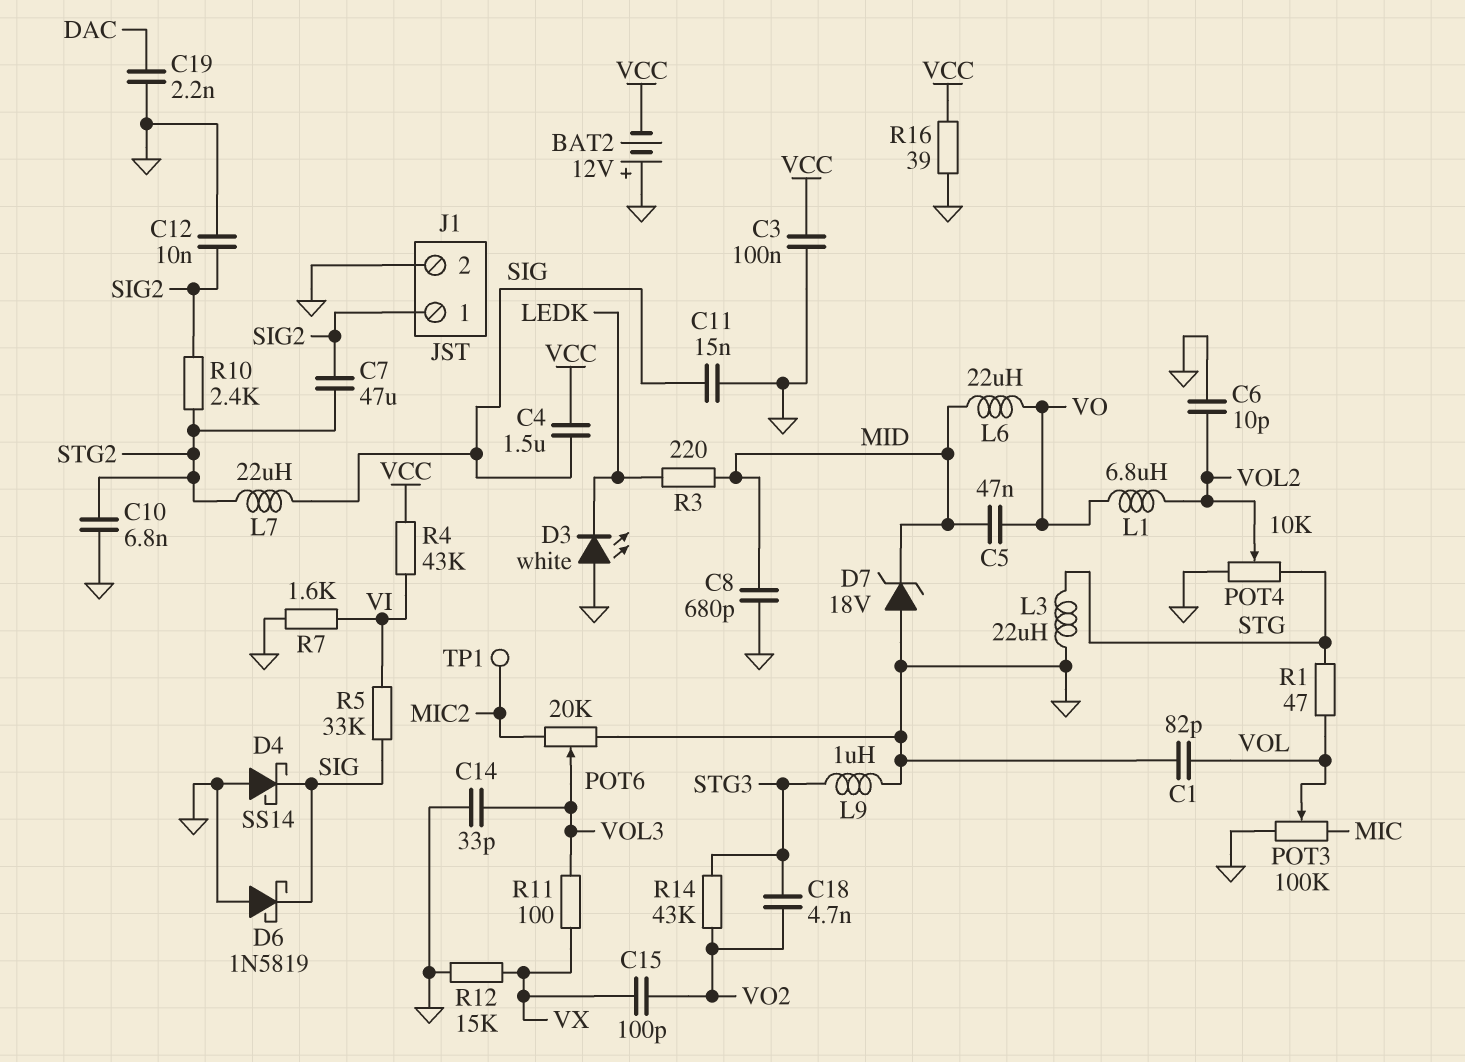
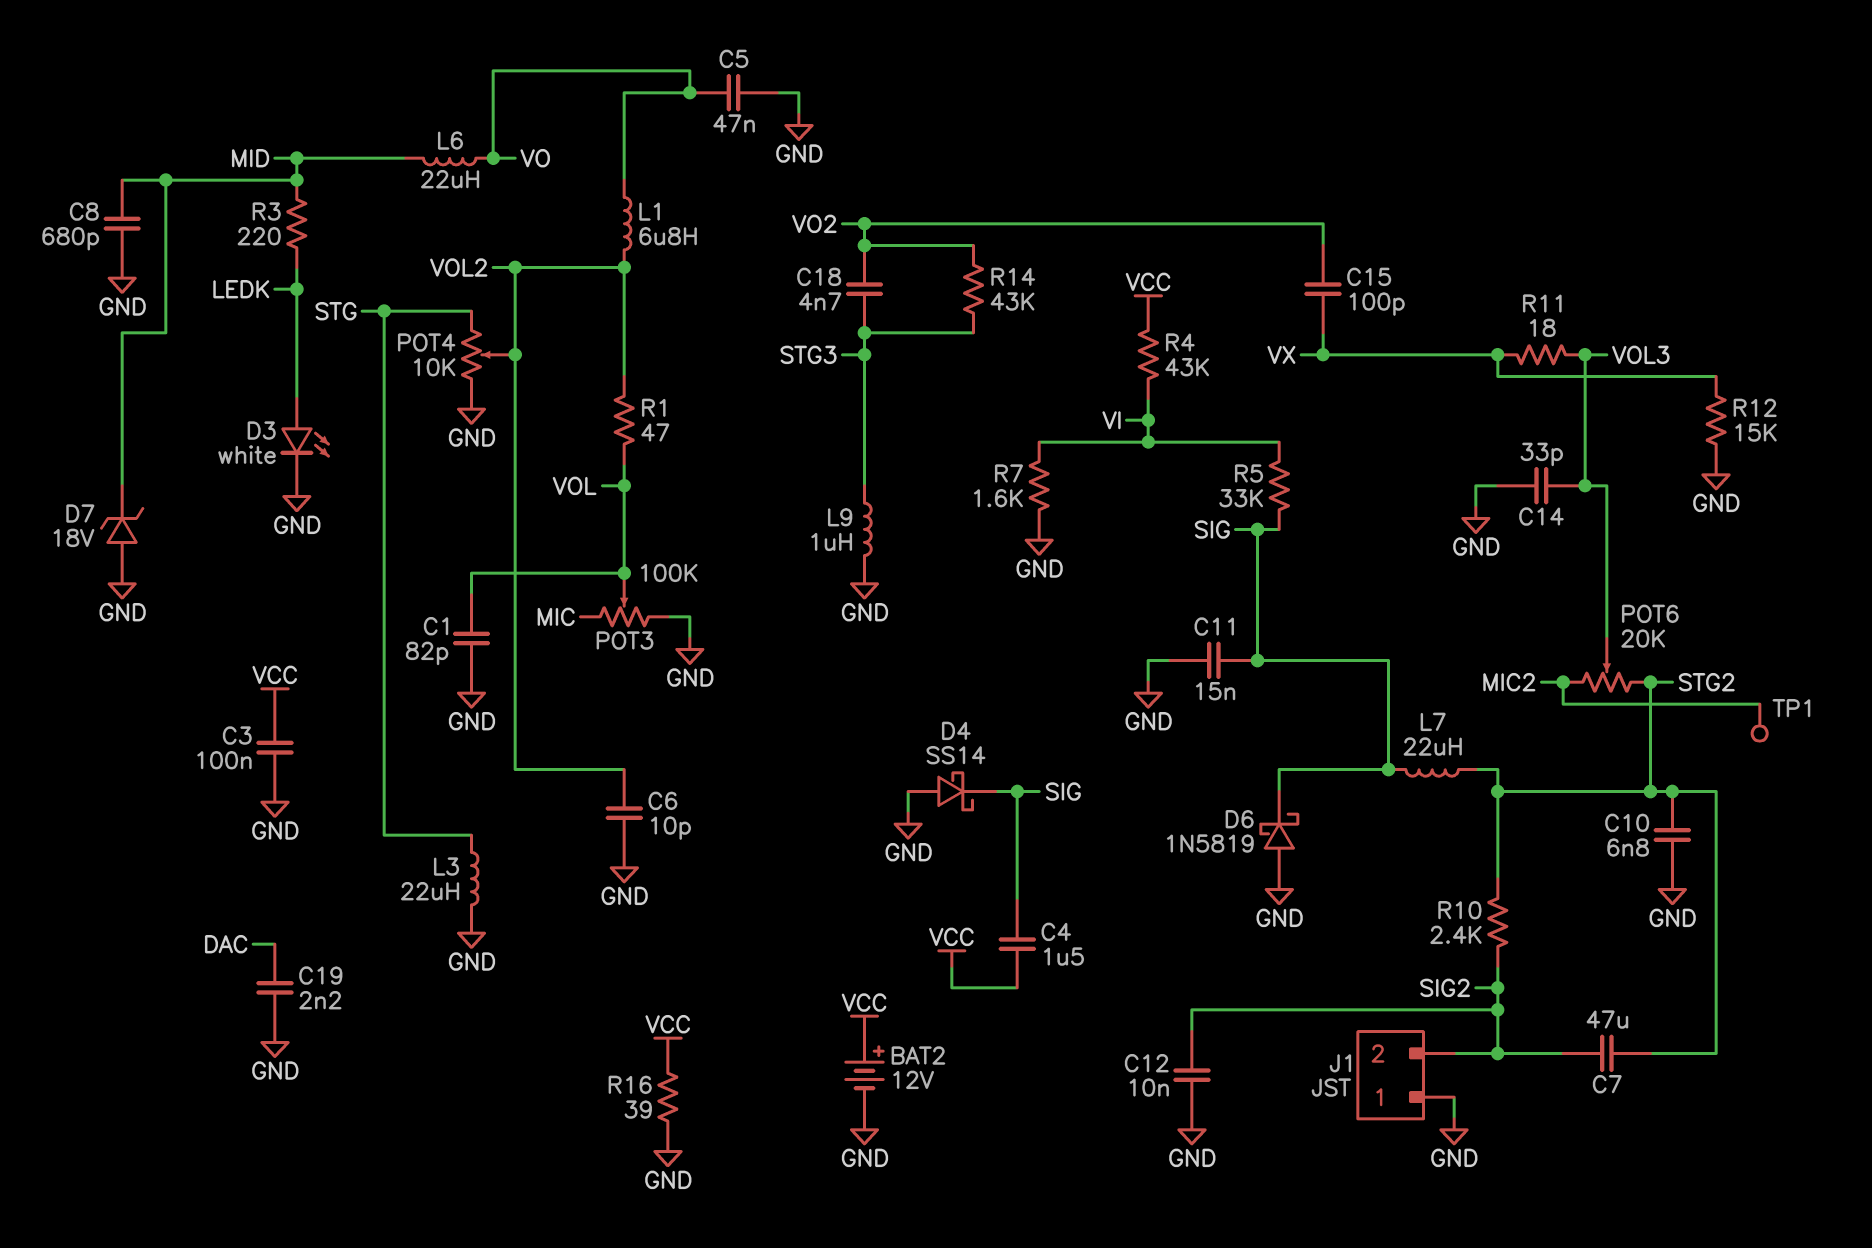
BAT2: 12V (plus GND, minus VCC) -> 12V (plus VCC, minus GND)
C5: 47nF (MID, VO) -> 47nF (GND, VO)
D3: LED white (A GND, K LEDK) -> LED white (A LEDK, K GND)
J1 pin 1: SIG2 -> GND
J1 pin 2: GND -> SIG2
POT6: 20k (GND, MIC2, wiper VOL3) -> 20k (MIC2, STG2, wiper VOL3)
R1: 47 (STG, VOL) -> 47 (VOL, VOL2)
R11: 100 (VOL3, VX) -> 18 (VOL3, VX)

